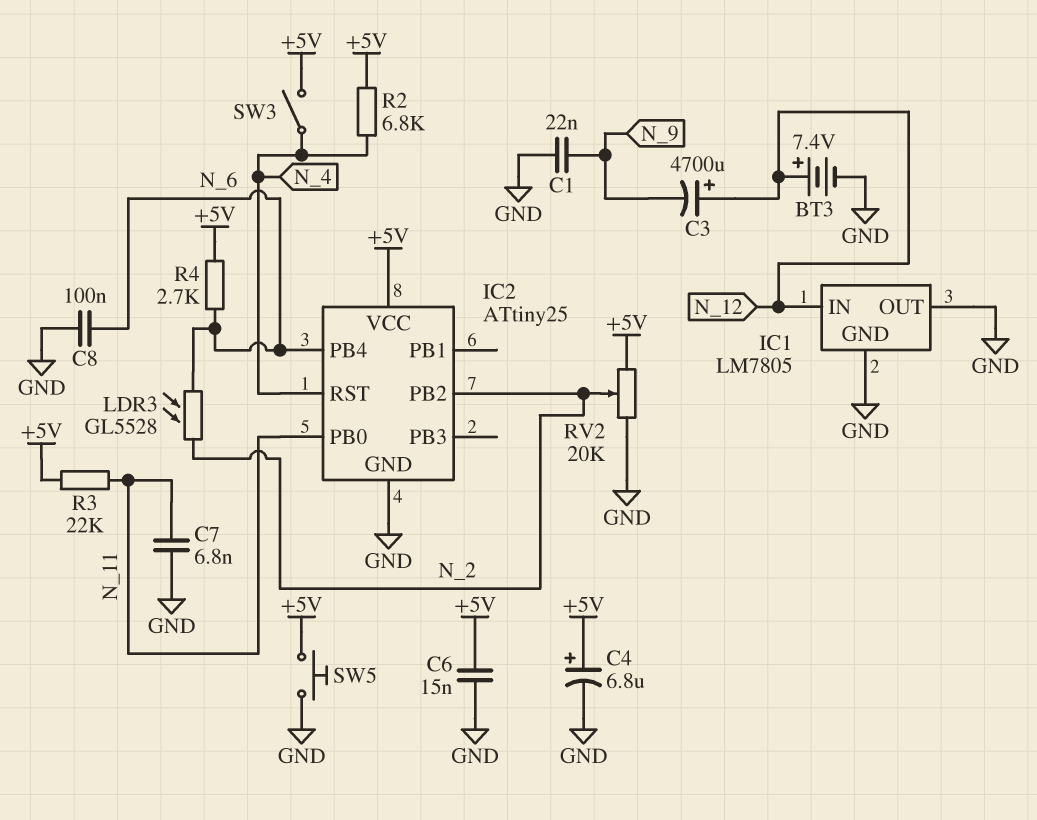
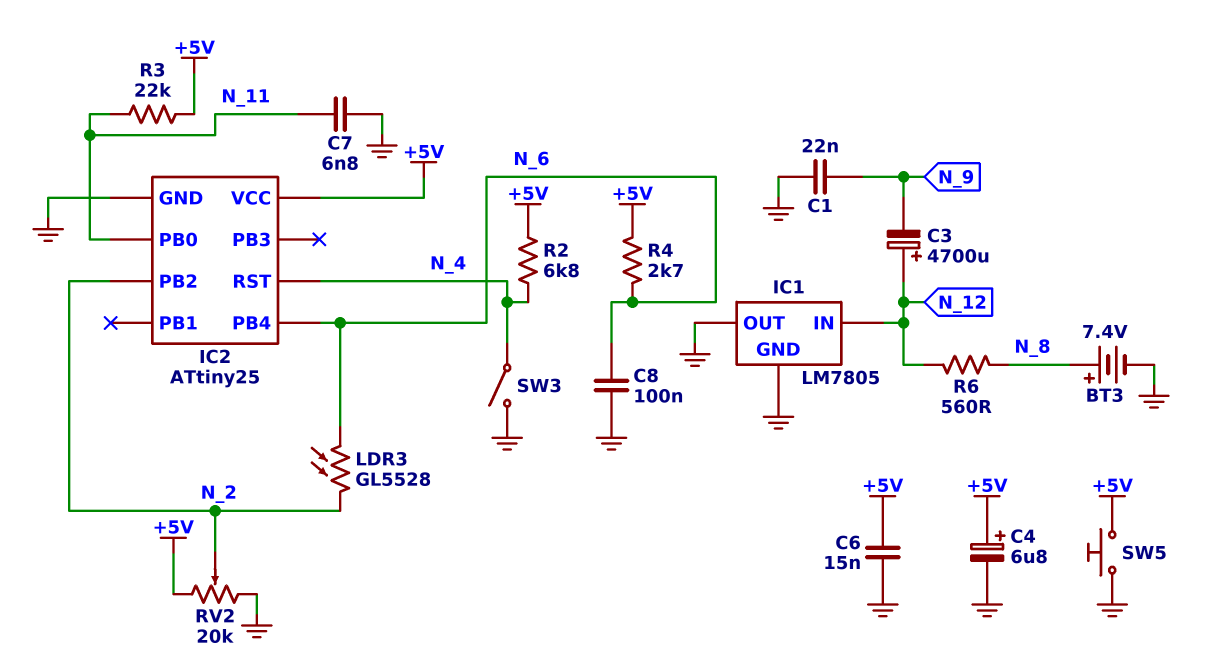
BT3: 7.4V (plus N_12, minus GND) -> 7.4V (plus N_8, minus GND)
R6: none -> 560 (N_8, N_12)
SW3: switch (+5V, N_4) -> switch (GND, N_4)

